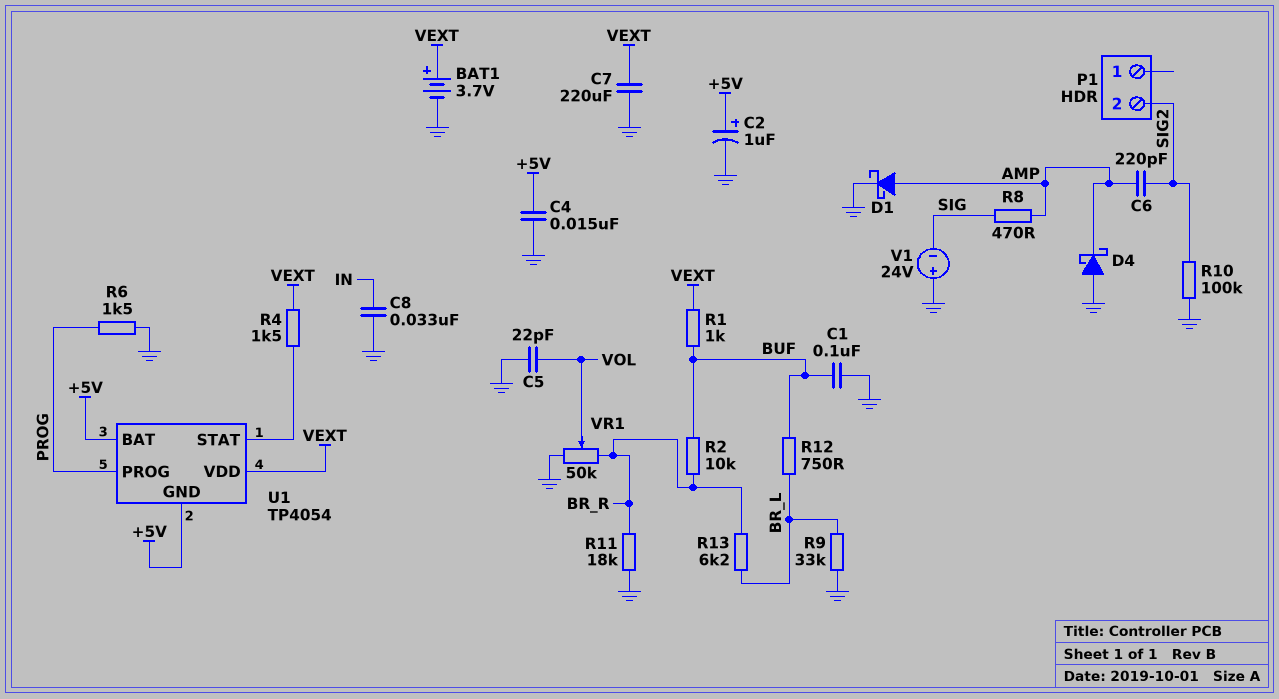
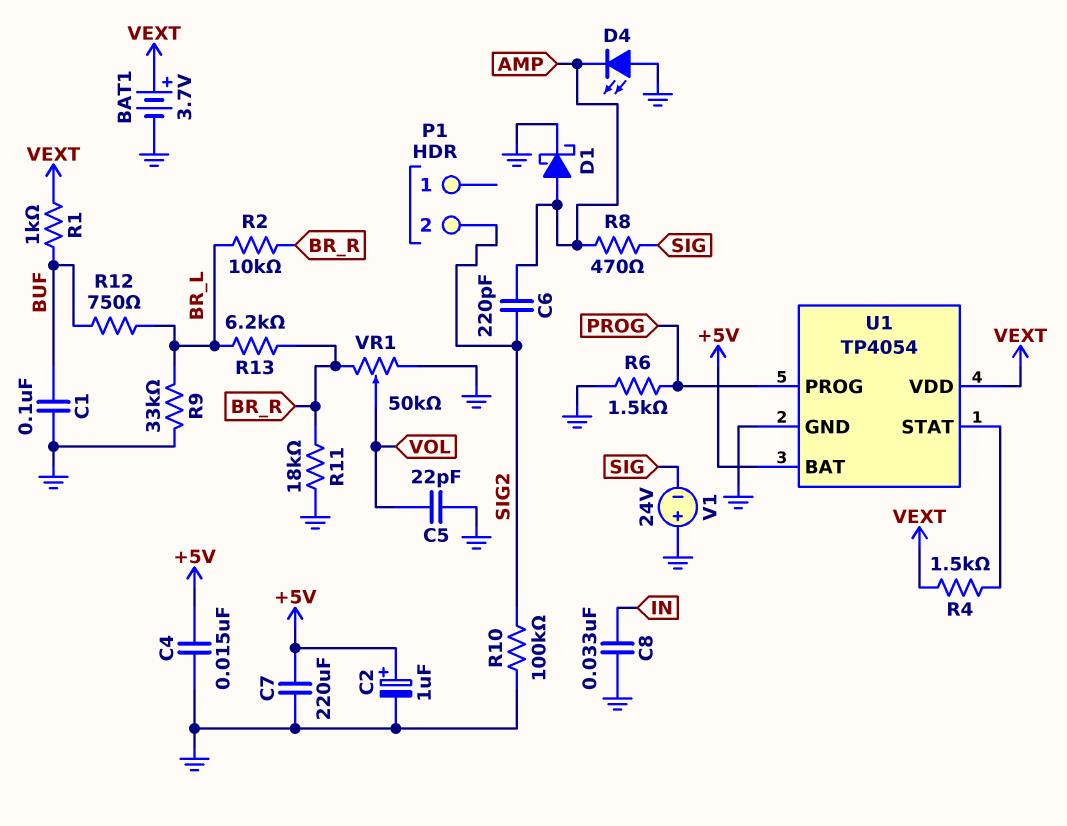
C7: 220uF (GND, VEXT) -> 220uF (+5V, GND)
D4: schottky (A GND, K AMP) -> LED (A GND, K AMP)
R2: 10k (BR_R, BUF) -> 10k (BR_L, BR_R)
U1 pin GND: +5V -> GND

